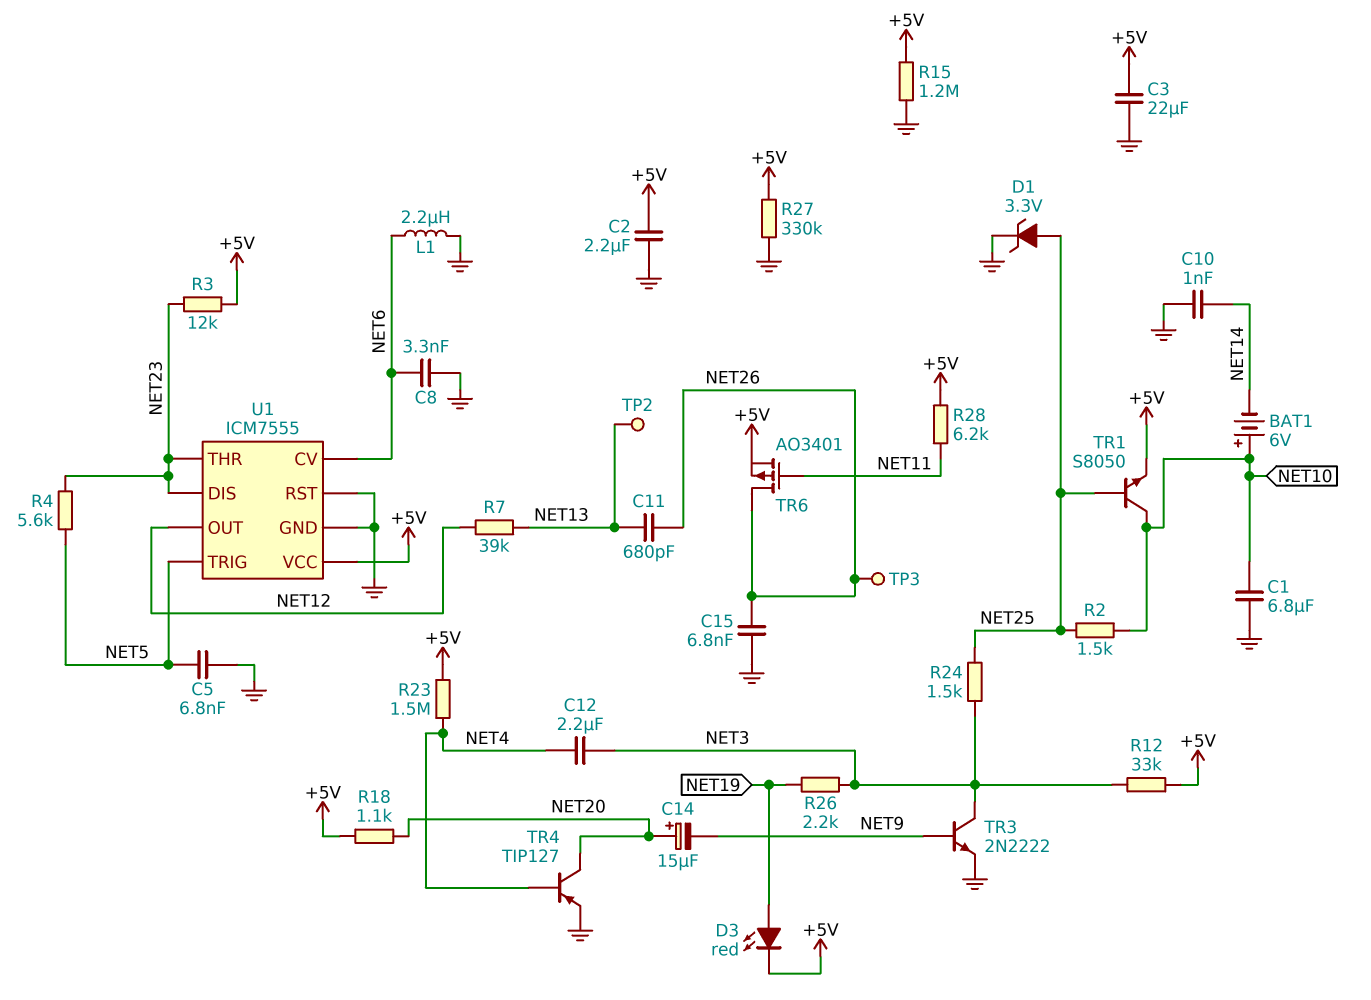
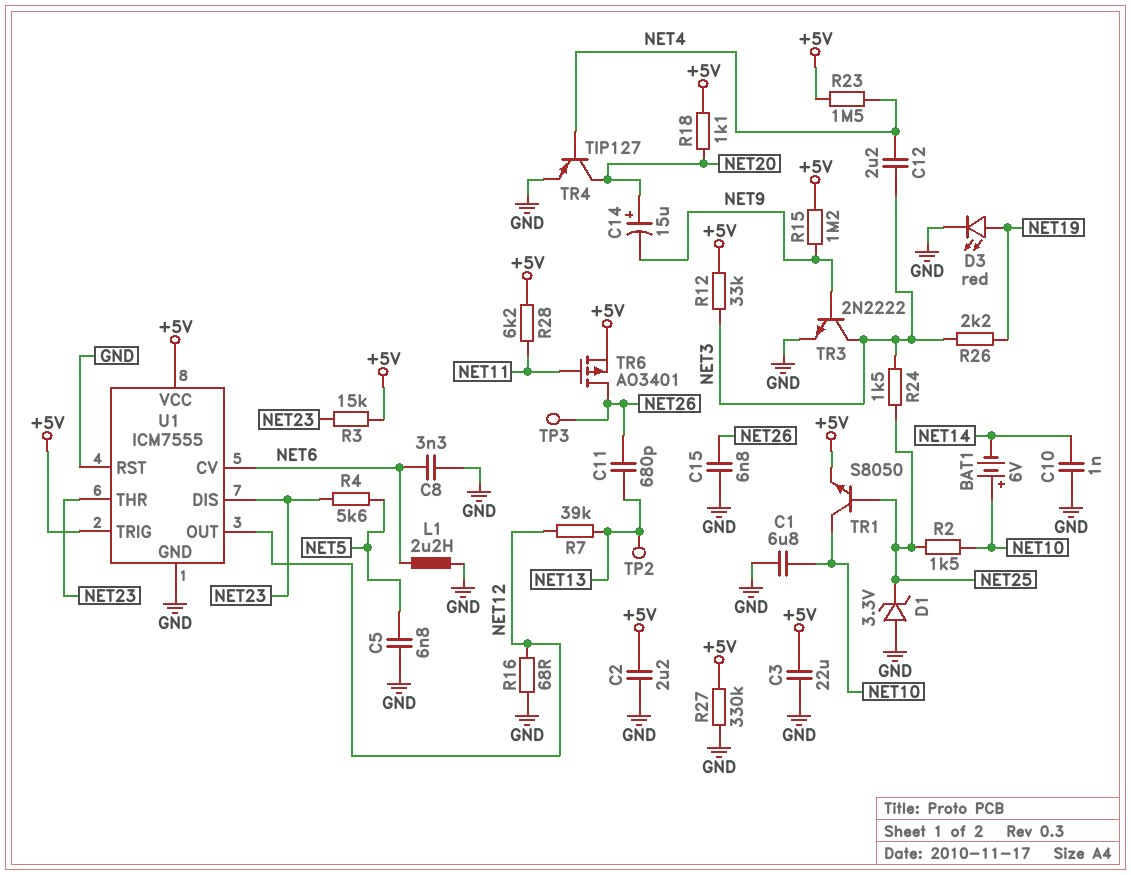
D1: zener 3.3V (A NET25, K GND) -> zener 3.3V (A GND, K NET25)
D3: LED red (A NET19, K +5V) -> LED red (A NET19, K GND)
R3: 12k (+5V, NET23) -> 15k (+5V, NET23)
R15: 1.2M (+5V, GND) -> 1.2M (+5V, NET9)
R16: none -> 68 (GND, NET12)
U1 pin TRIG: NET5 -> +5V

